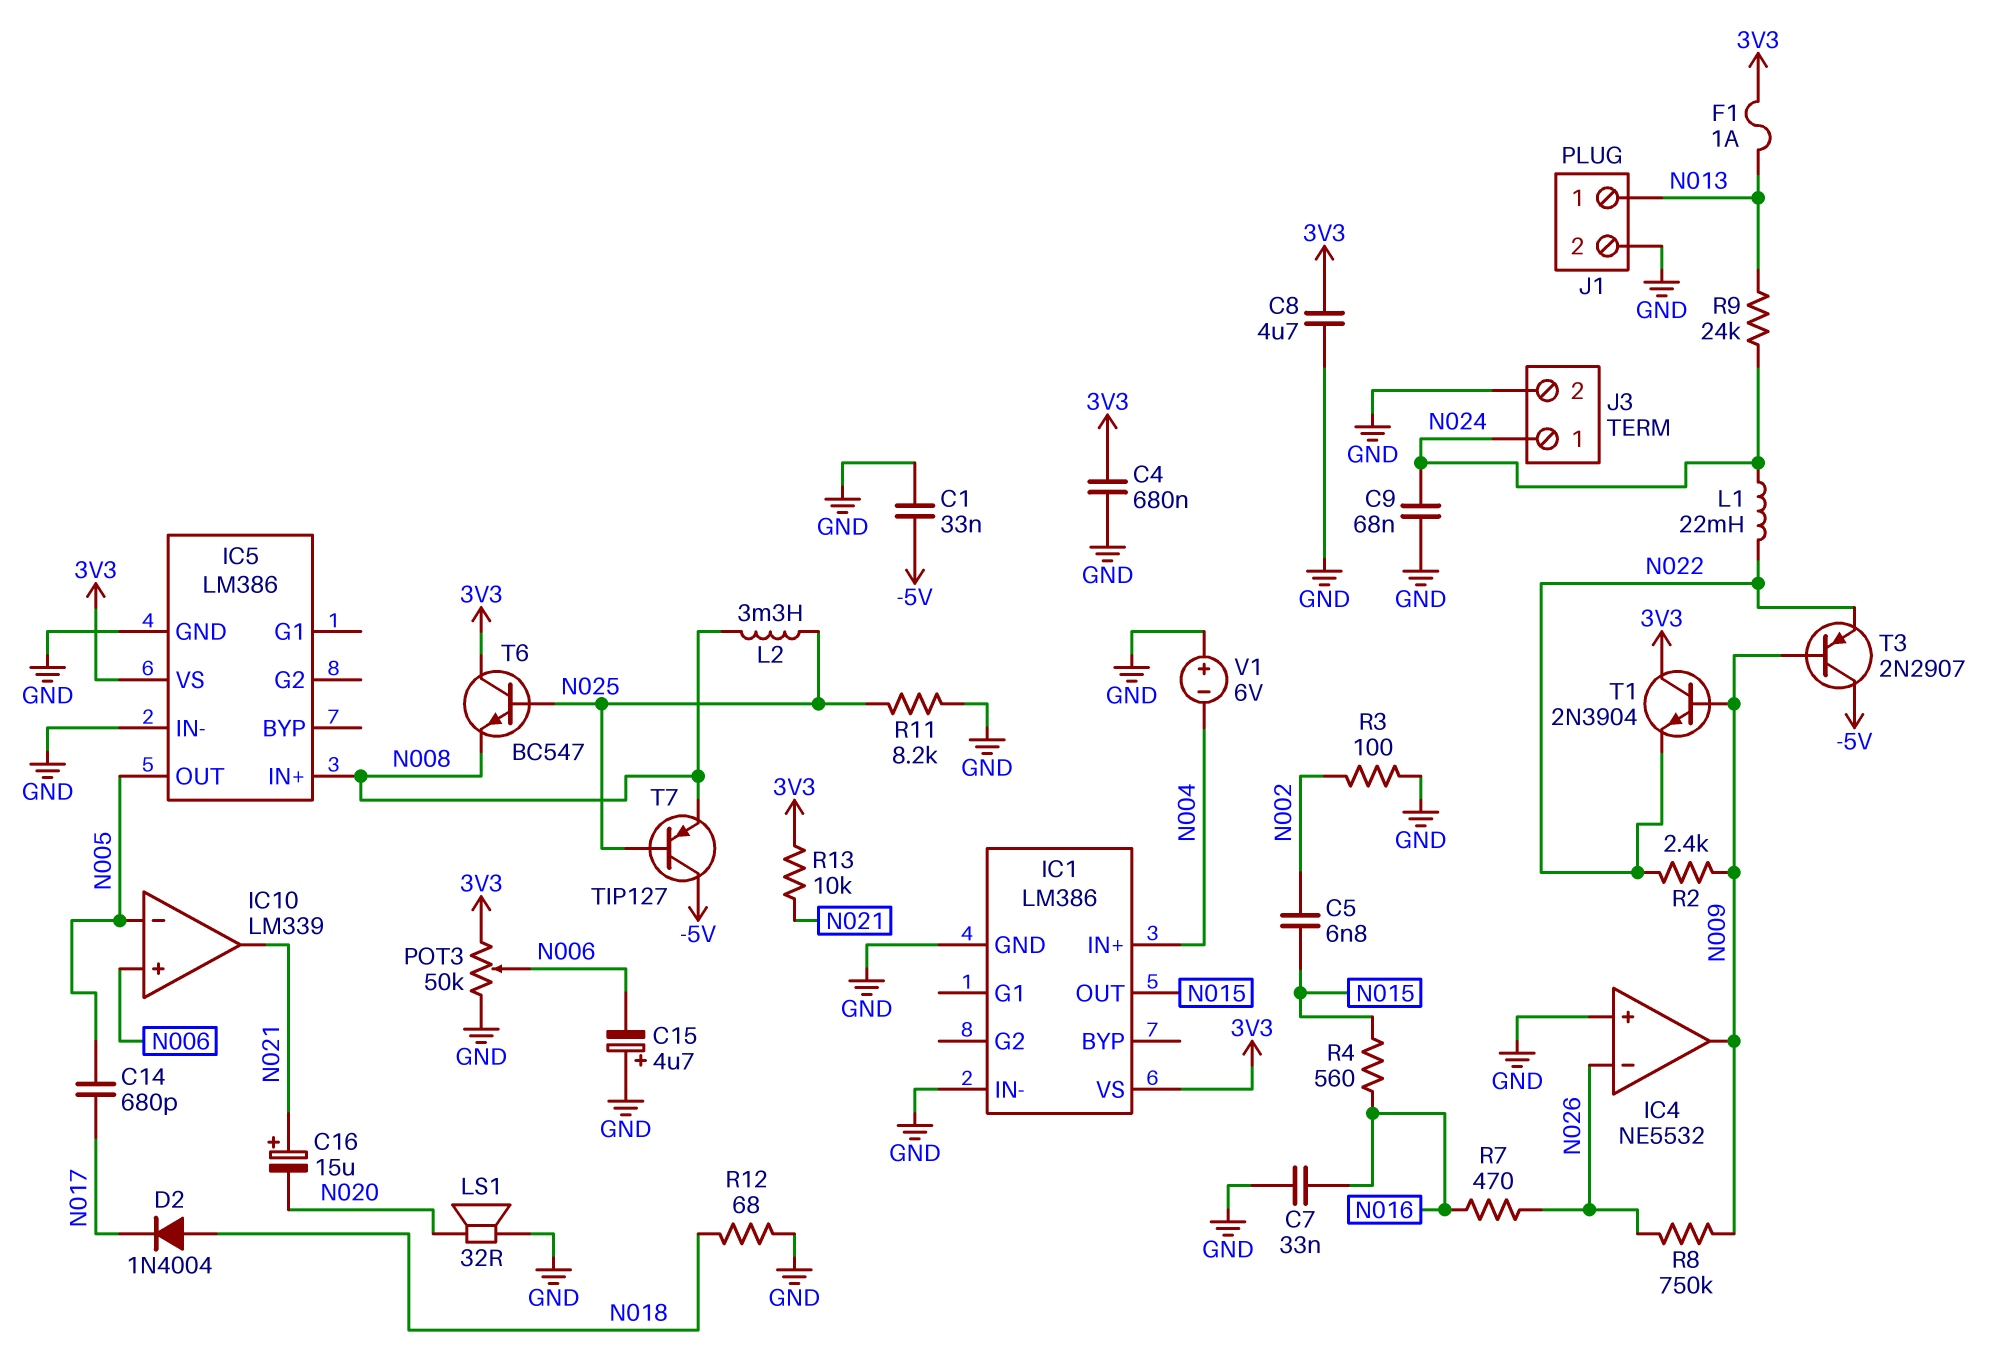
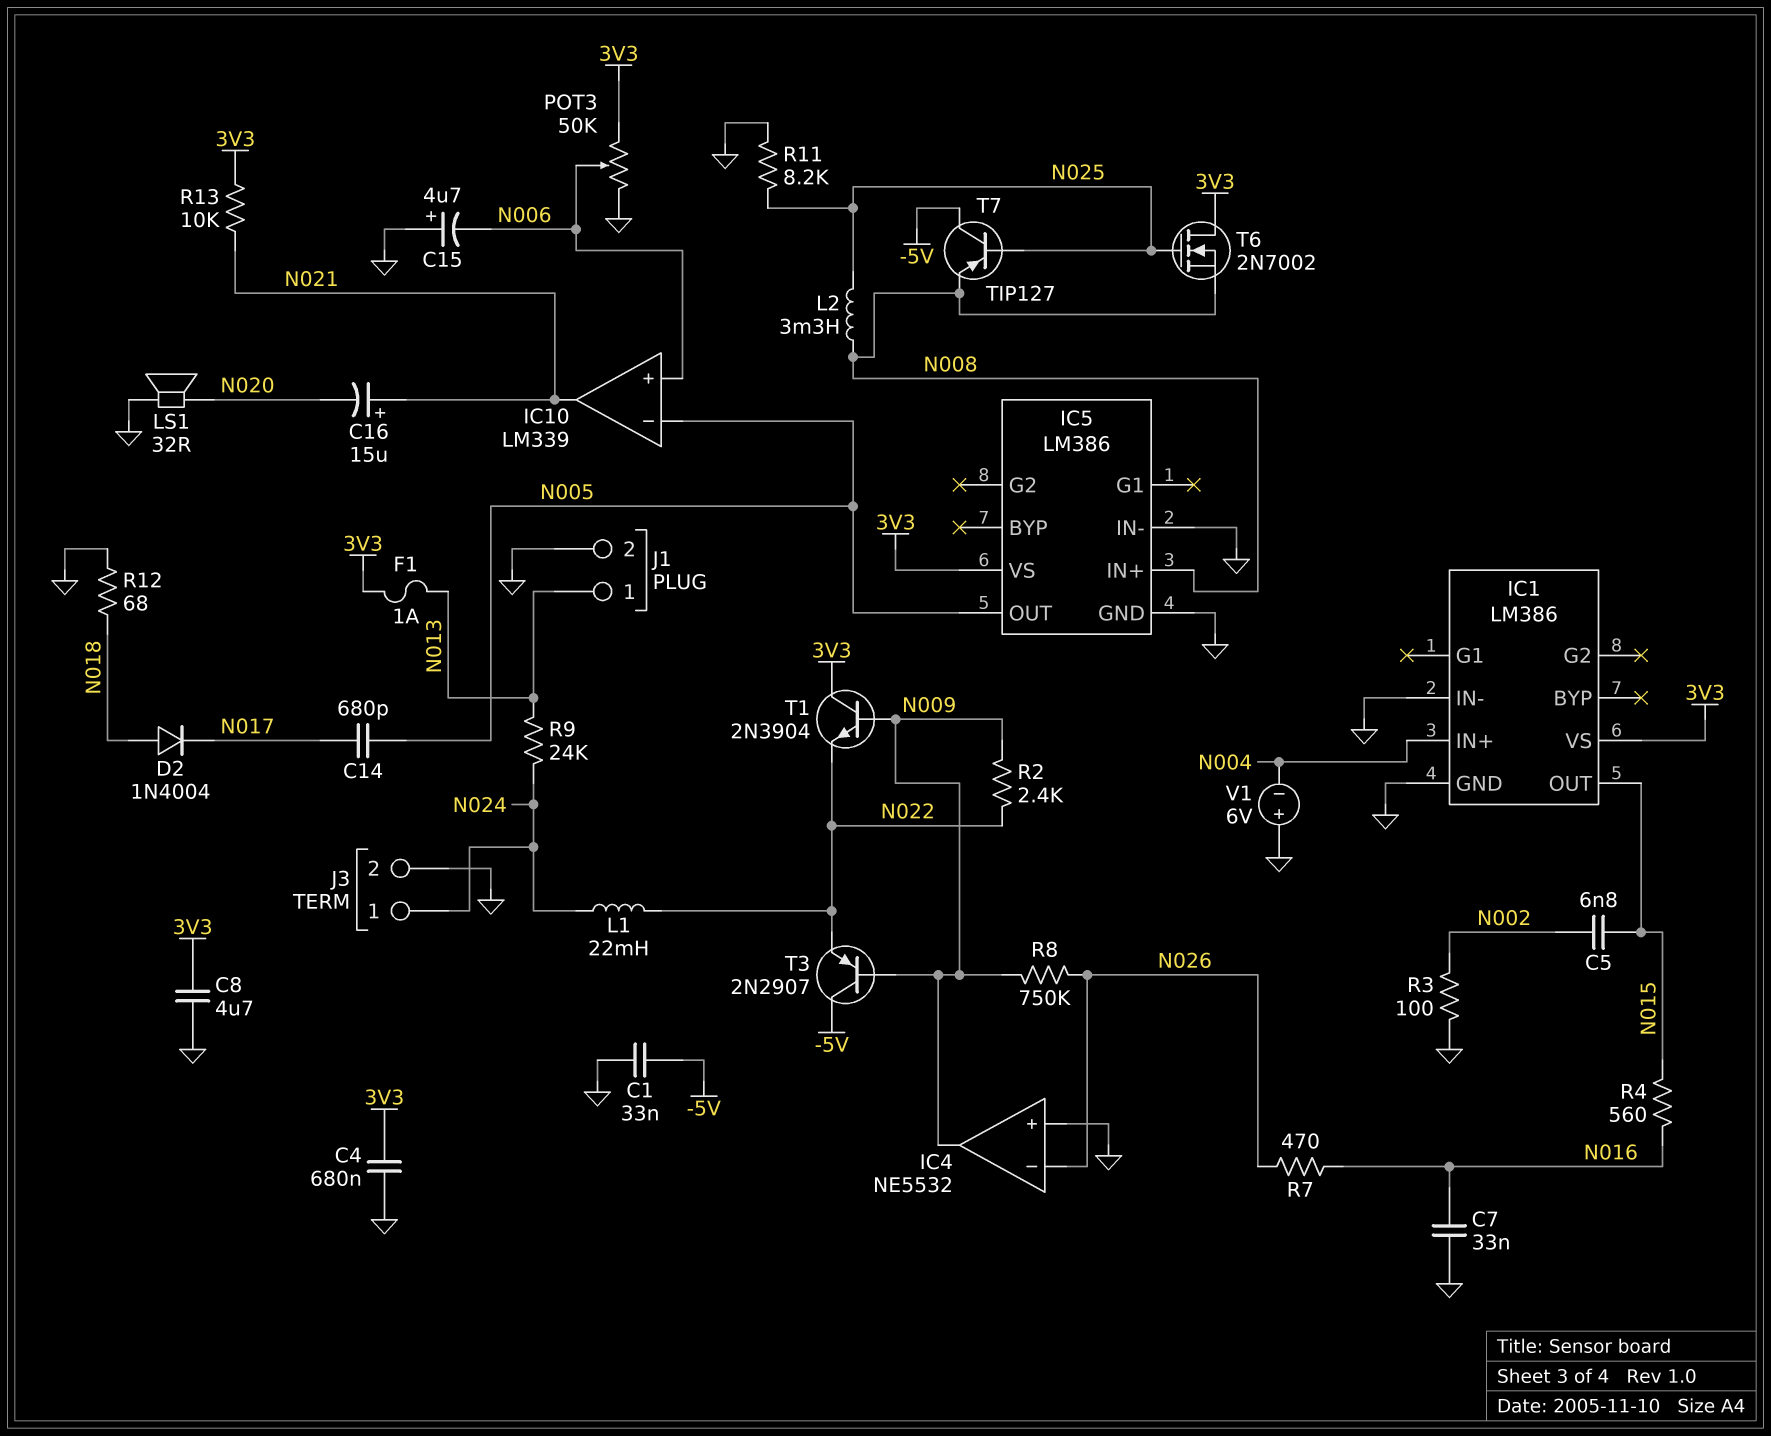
C9: 68nF (GND, N024) -> none
T6: NPN BC547 (B N025, C 3V3, E N008) -> NMOS 2N7002 (G N025, D 3V3, S N008)

